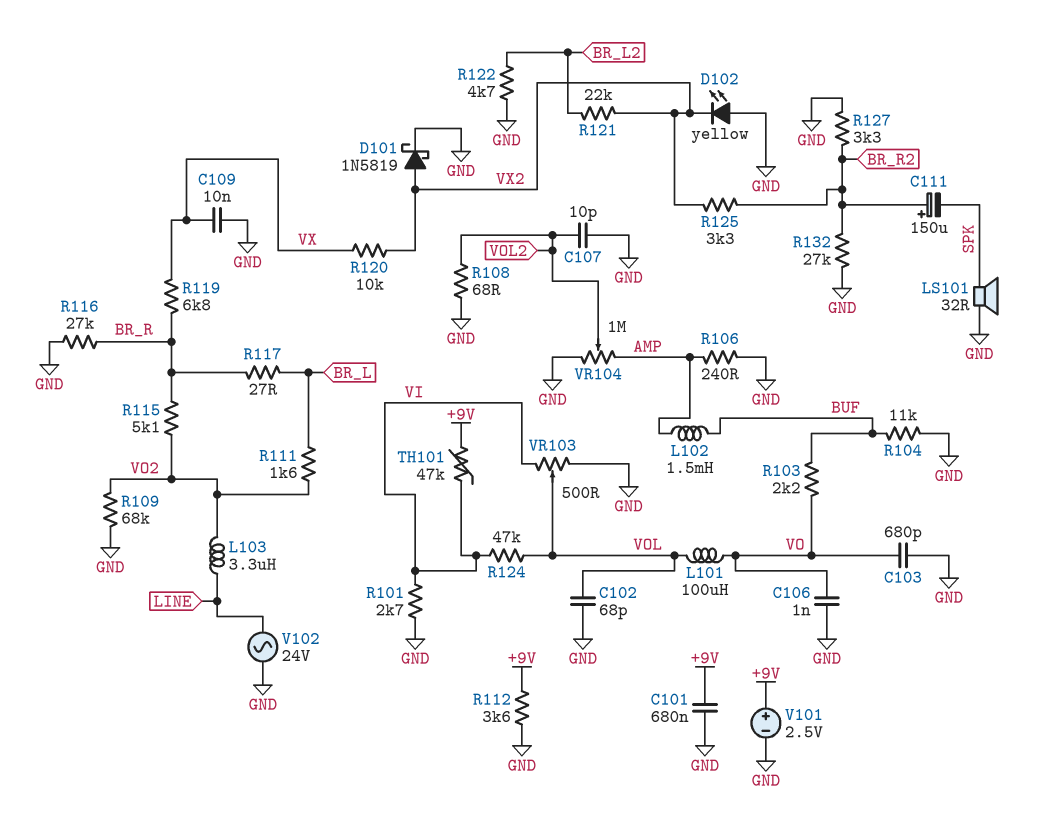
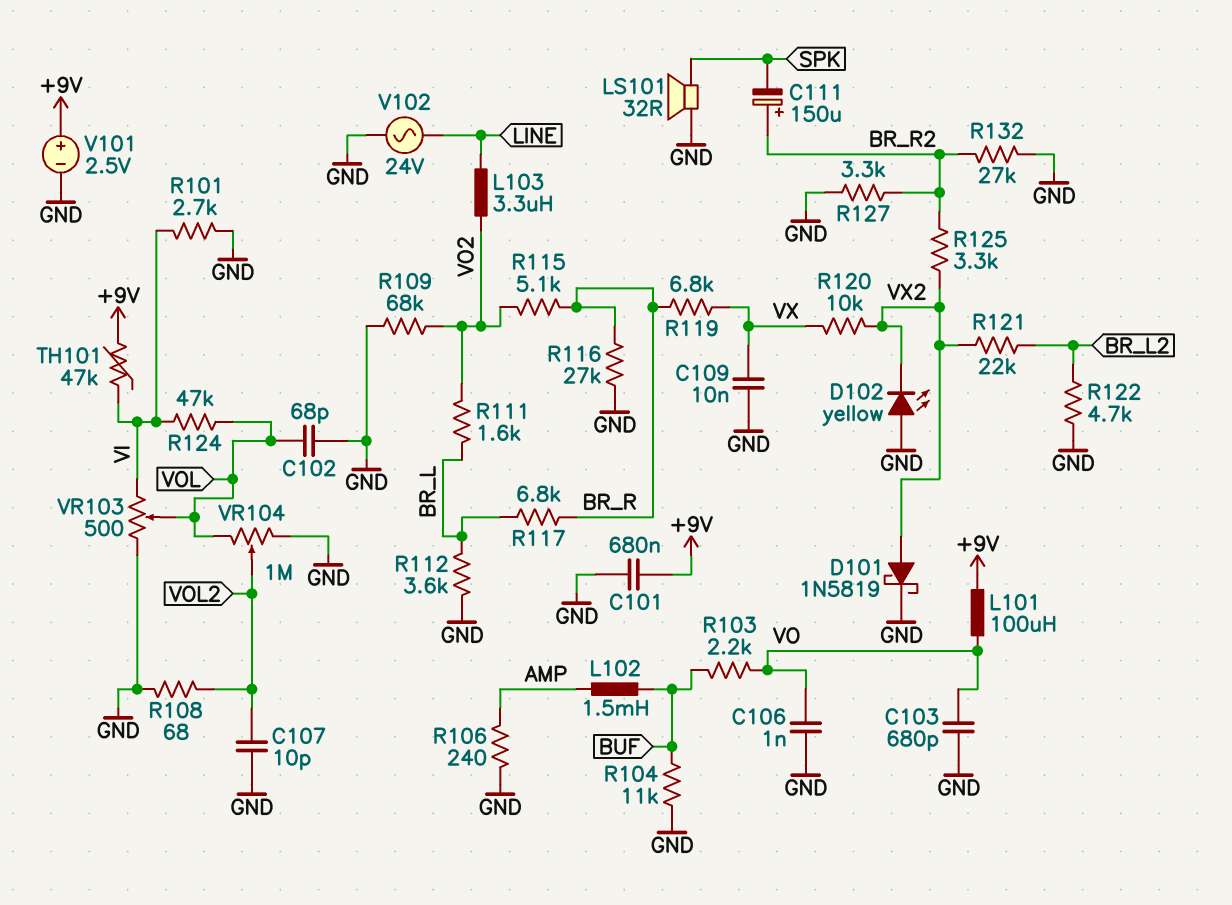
L101: 100uH (VO, VOL) -> 100uH (+9V, VO)
R112: 3.6k (+9V, GND) -> 3.6k (BR_L, GND)
R117: 27 (BR_L, BR_R) -> 6.8k (BR_L, BR_R)
VR104: 1M (AMP, GND, wiper VOL2) -> 1M (GND, VOL, wiper VOL2)

